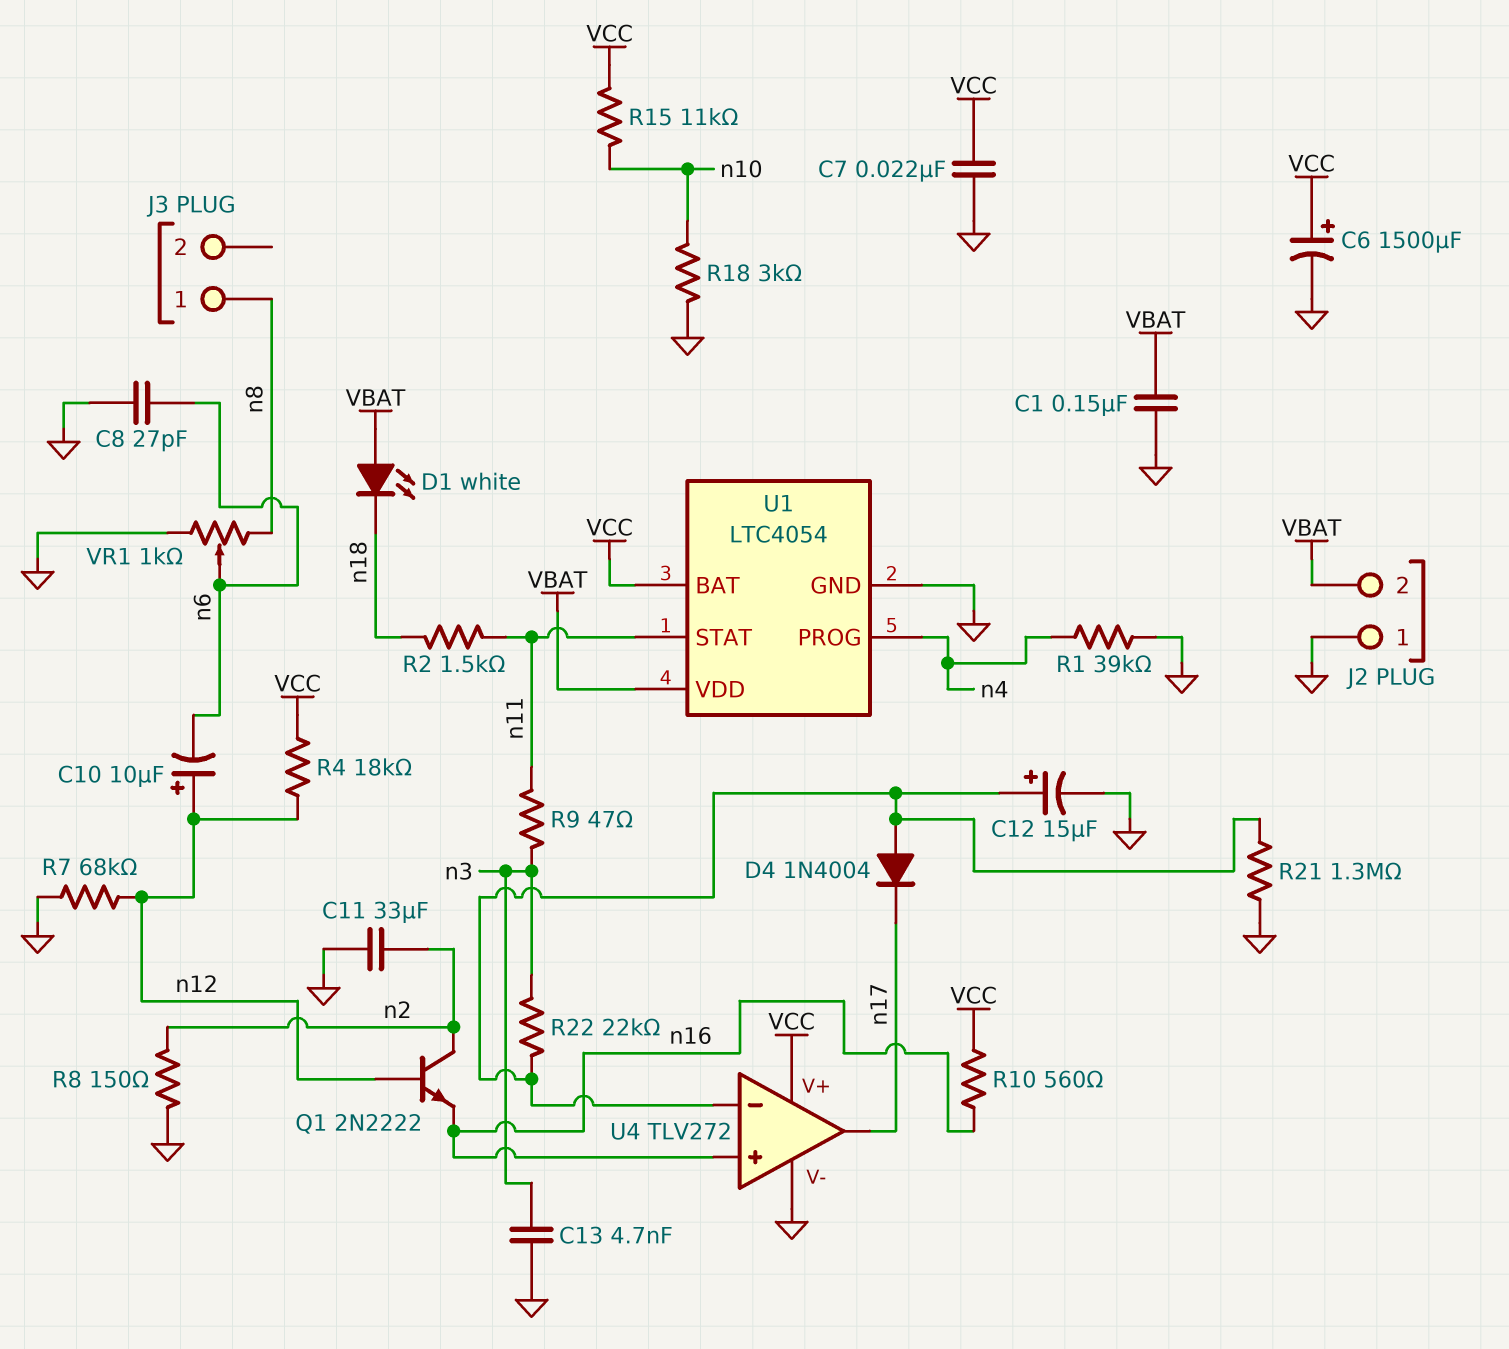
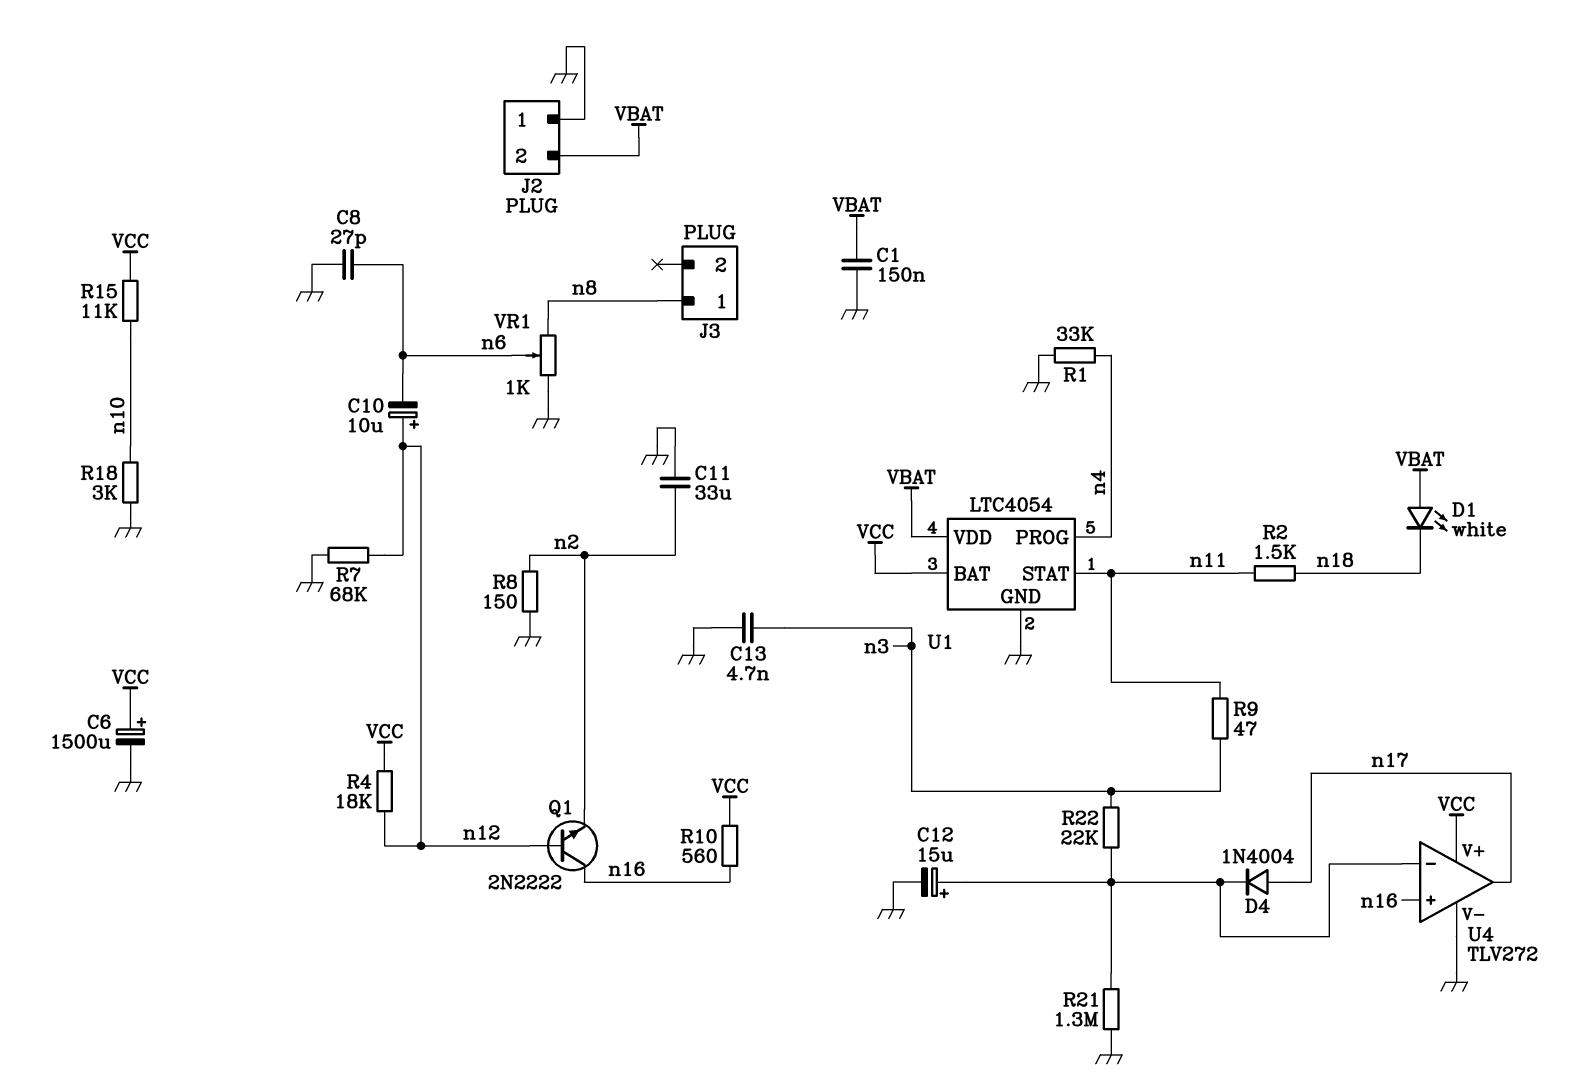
C7: 22nF (GND, VCC) -> none
D4: diode 1N4004 (A U4/in-, K n17) -> diode 1N4004 (A n17, K U4/in-)
Q1: NPN 2N2222 (B n12, C n2, E n16) -> NPN 2N2222 (B n12, C n16, E n2)
R1: 39k (GND, n4) -> 33k (GND, n4)

